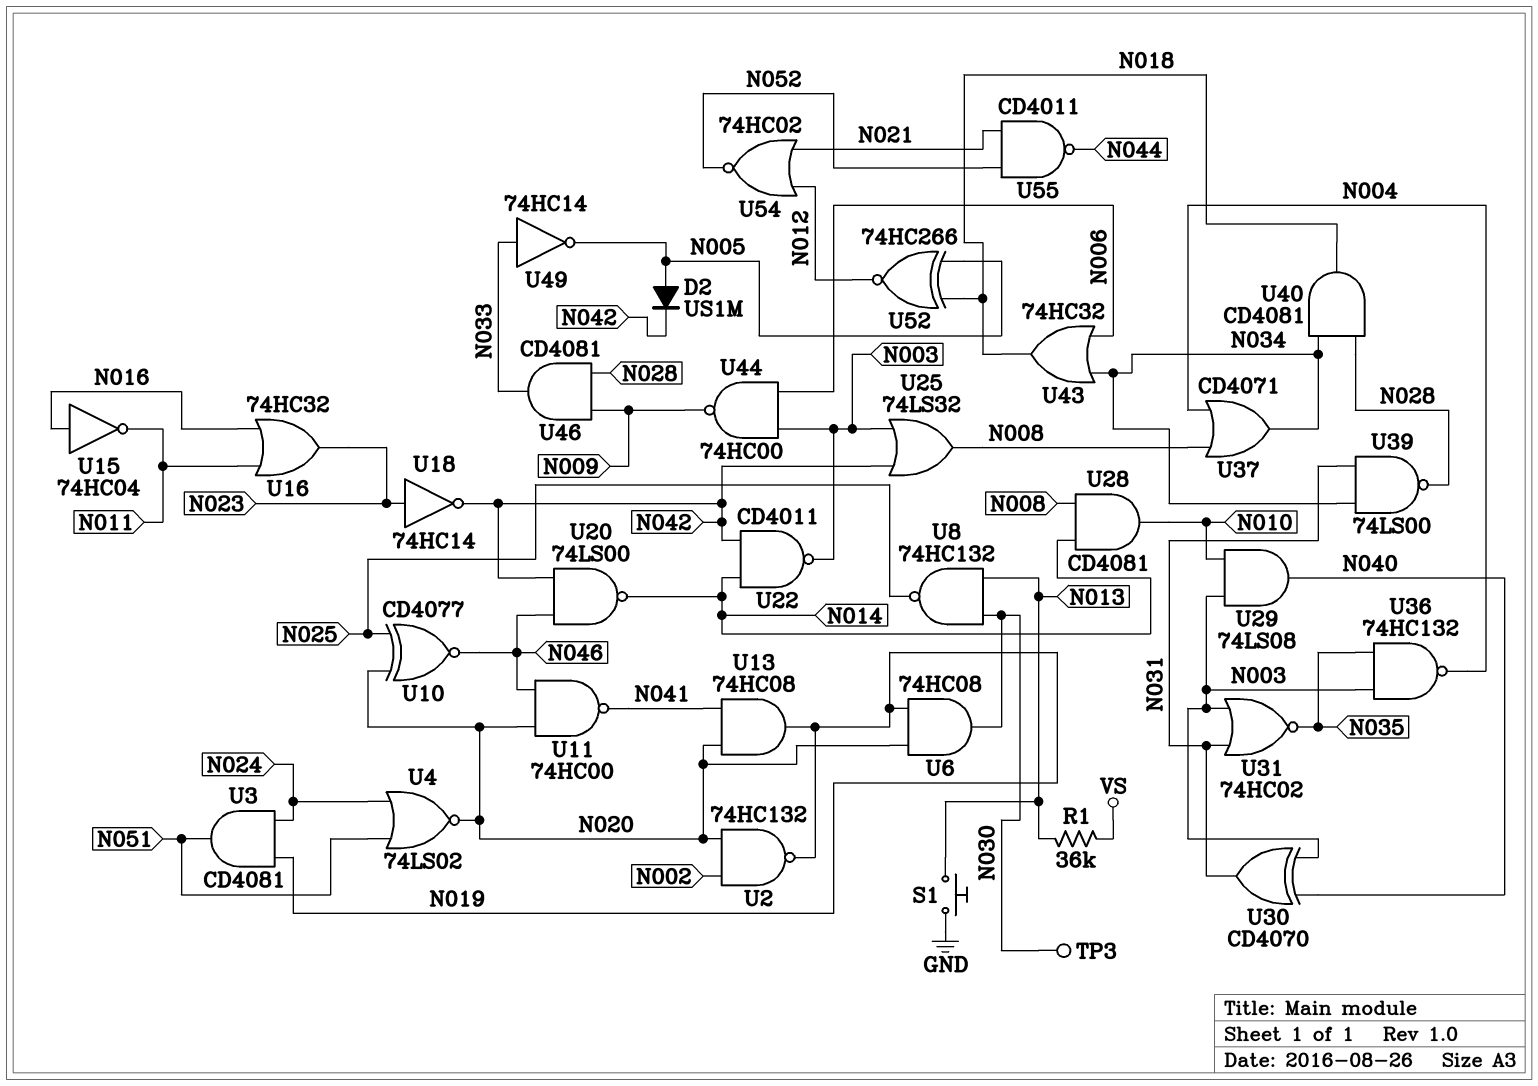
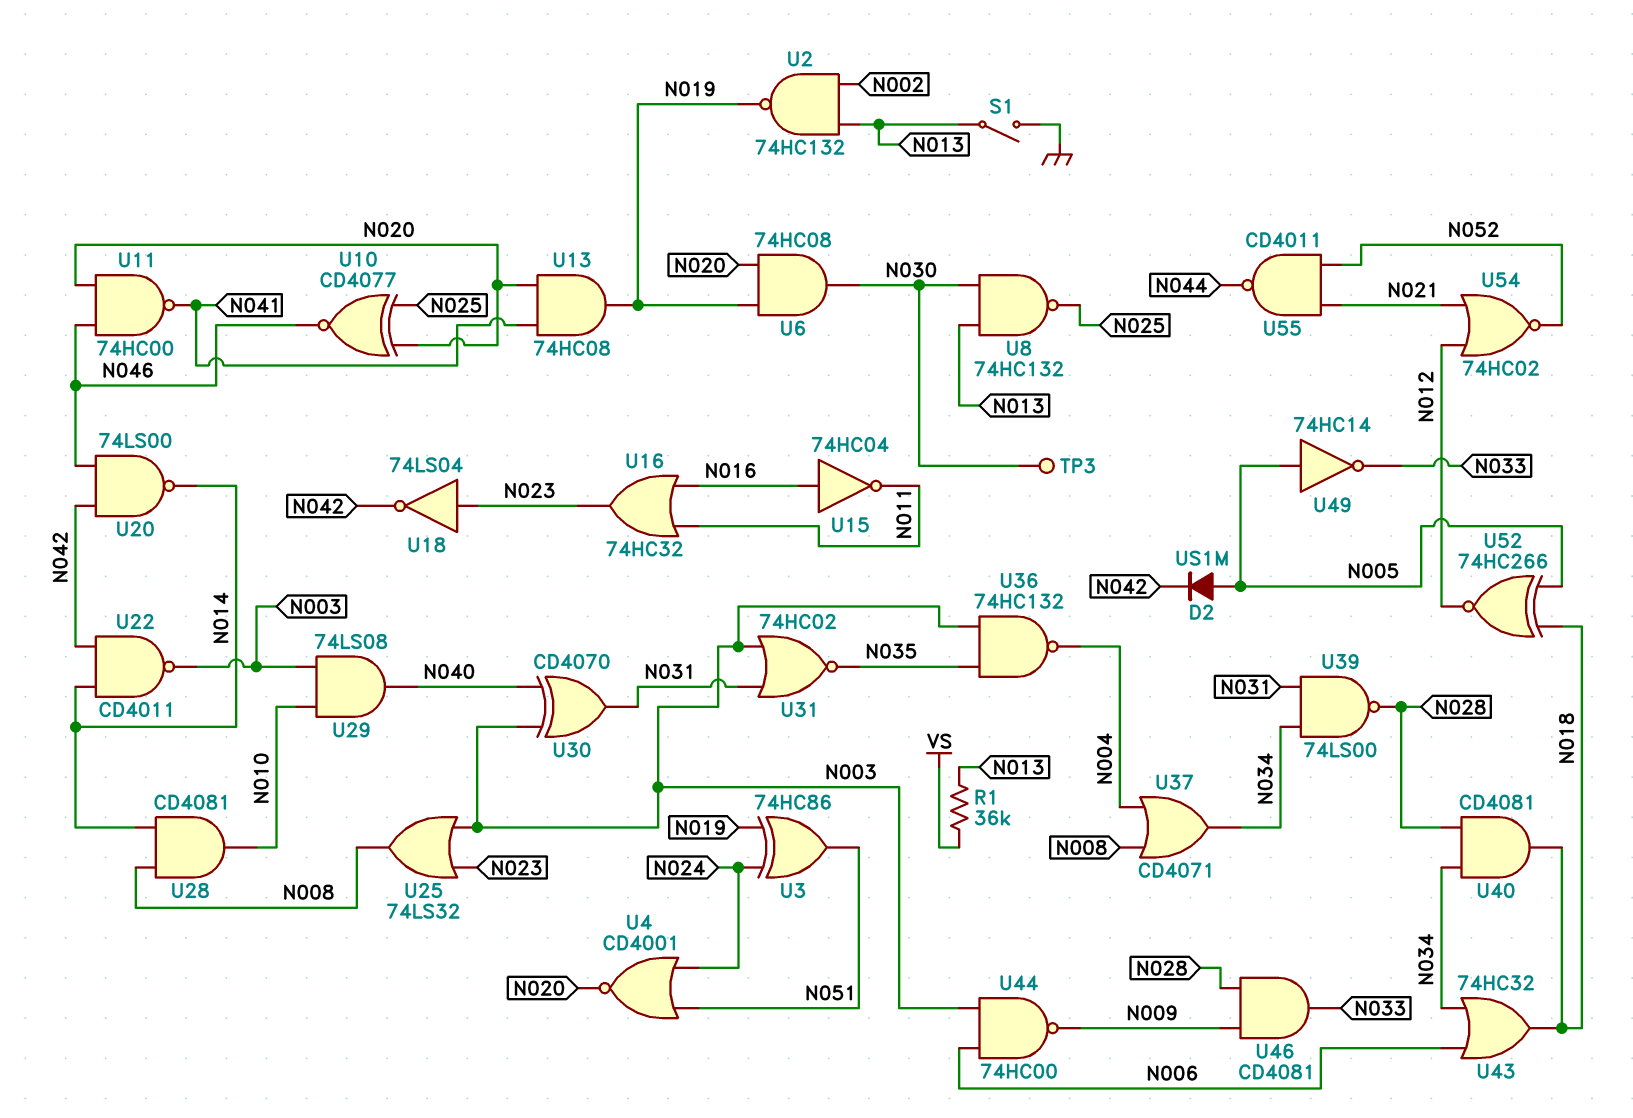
S1: button (GND, N013) -> switch (GND, N013)
U2: NAND 74HC132 (in N002, in N020, out N019) -> NAND 74HC132 (in N002, in N013, out N019)
U3: AND CD4081 (in N019, in N024, out N051) -> XOR 74HC86 (in N019, in N024, out N051)
U4: NOR 74LS02 (in N024, in N051, out N020) -> NOR CD4001 (in N024, in N051, out N020)
U18: NOT 74HC14 (in N023, out N042) -> NOT 74LS04 (in N023, out N042)
U25: OR 74LS32 (in N003, in N042, out N008) -> OR 74LS32 (in N003, in N023, out N008)
U49: NOT 74HC14 (in N033, out N005) -> NOT 74HC14 (in N005, out N033)

